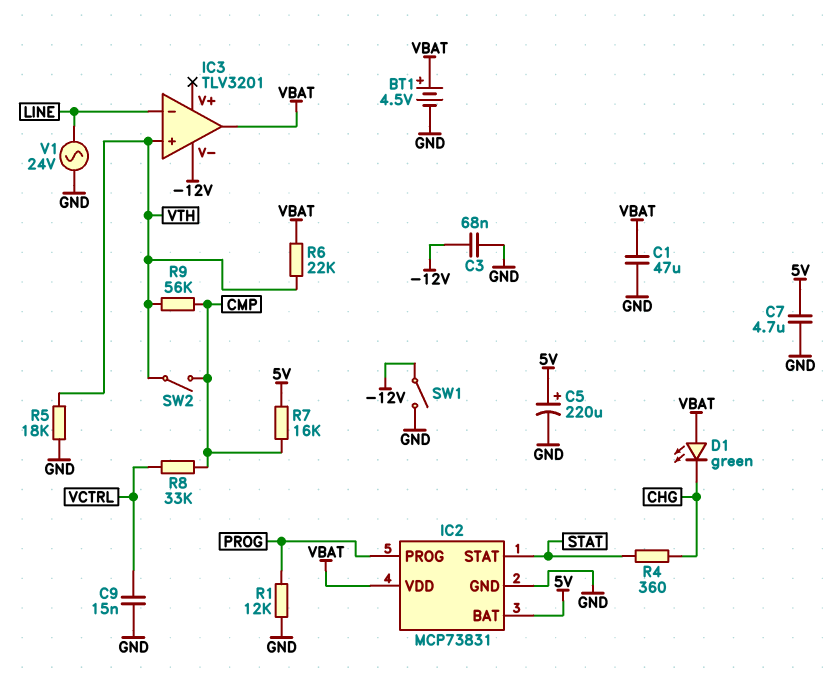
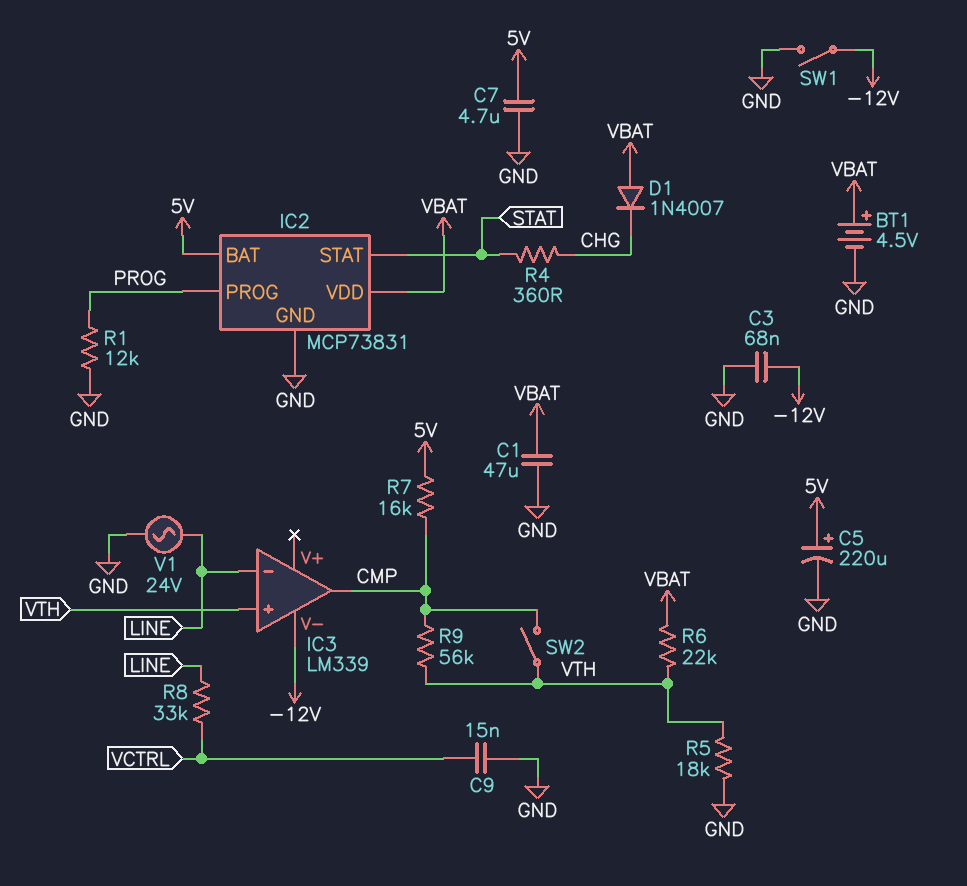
D1: LED green (A VBAT, K CHG) -> diode 1N4007 (A VBAT, K CHG)
IC3: TLV3201 -> LM339
IC3 pin out: VBAT -> CMP
R8: 33k (CMP, VCTRL) -> 33k (LINE, VCTRL)

